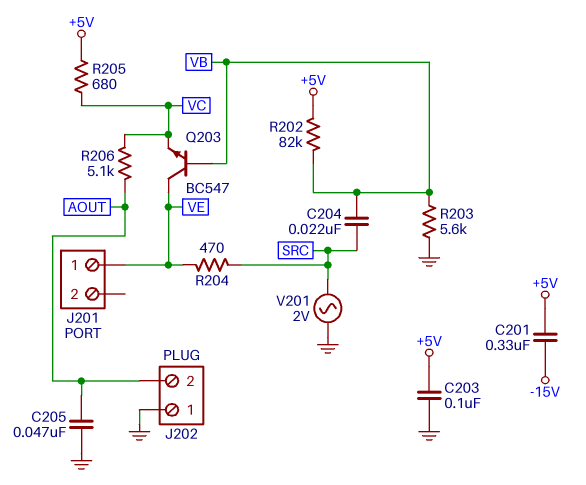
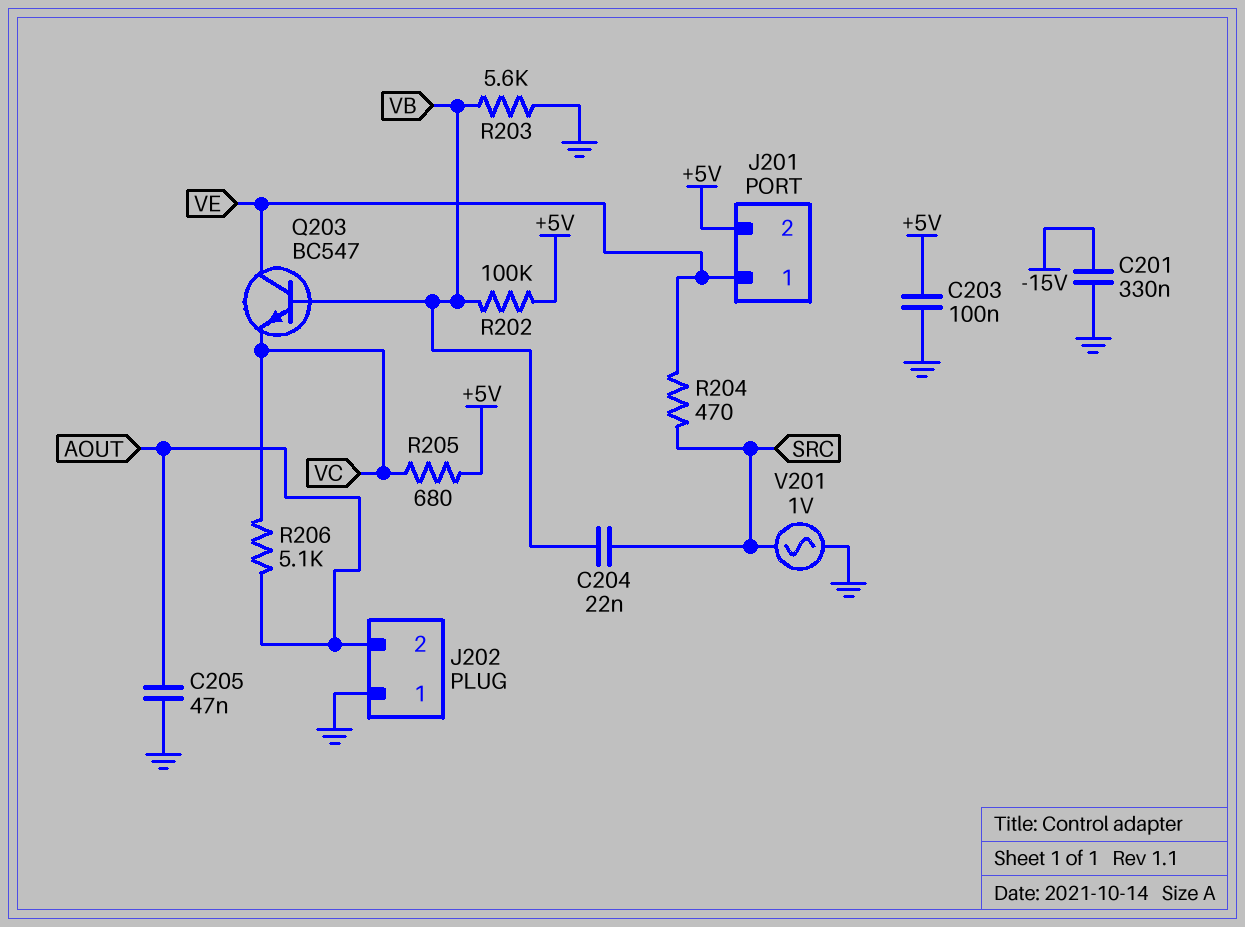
C201: 330nF (+5V, -15V) -> 330nF (-15V, GND)
J201 pin 2: none -> +5V
R202: 82k (+5V, VB) -> 100k (+5V, VB)
V201: AC 2V (GND, SRC) -> AC 1V (GND, SRC)

